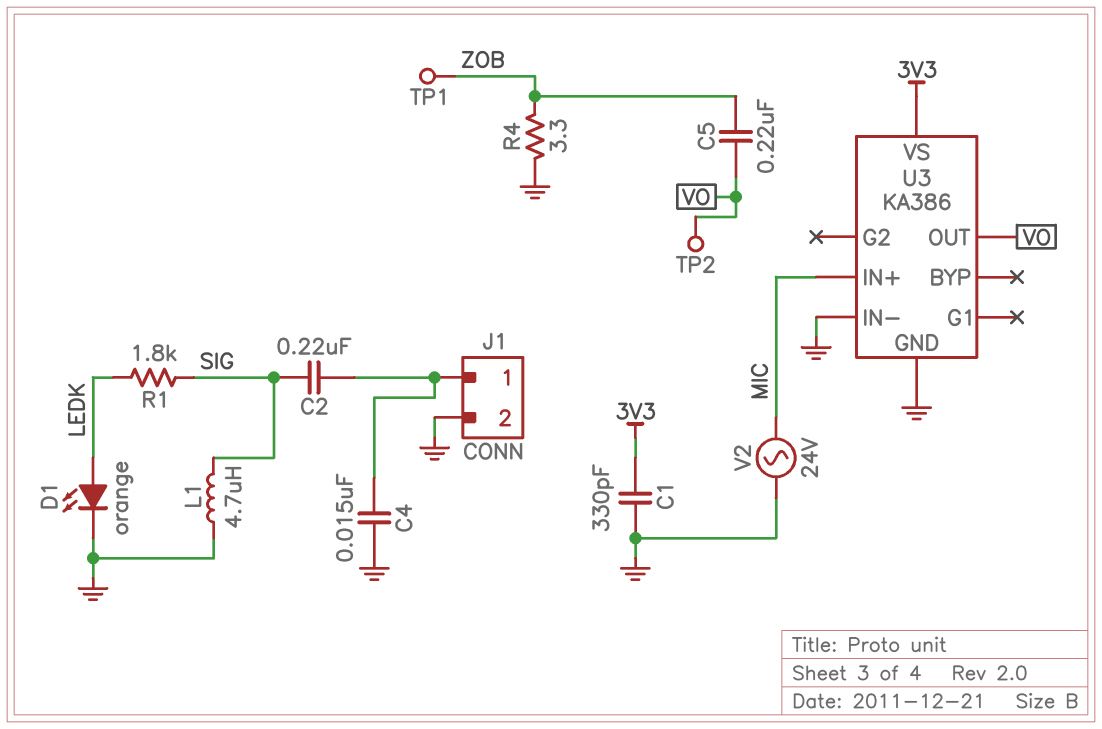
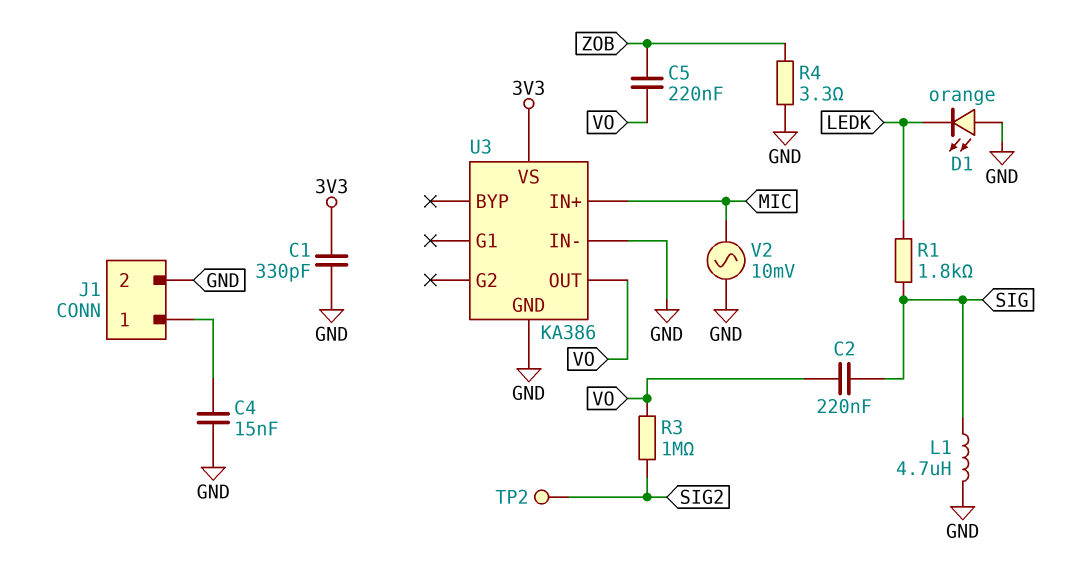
C2: 220nF (J1/1, SIG) -> 220nF (SIG, VO)
D1: LED orange (A LEDK, K GND) -> LED orange (A GND, K LEDK)
R3: none -> 1M (SIG2, VO)
TP1: test point (ZOB) -> none
TP2: test point (VO) -> test point (SIG2)
V2: AC 24V (GND, MIC) -> AC 10mV (GND, MIC)

